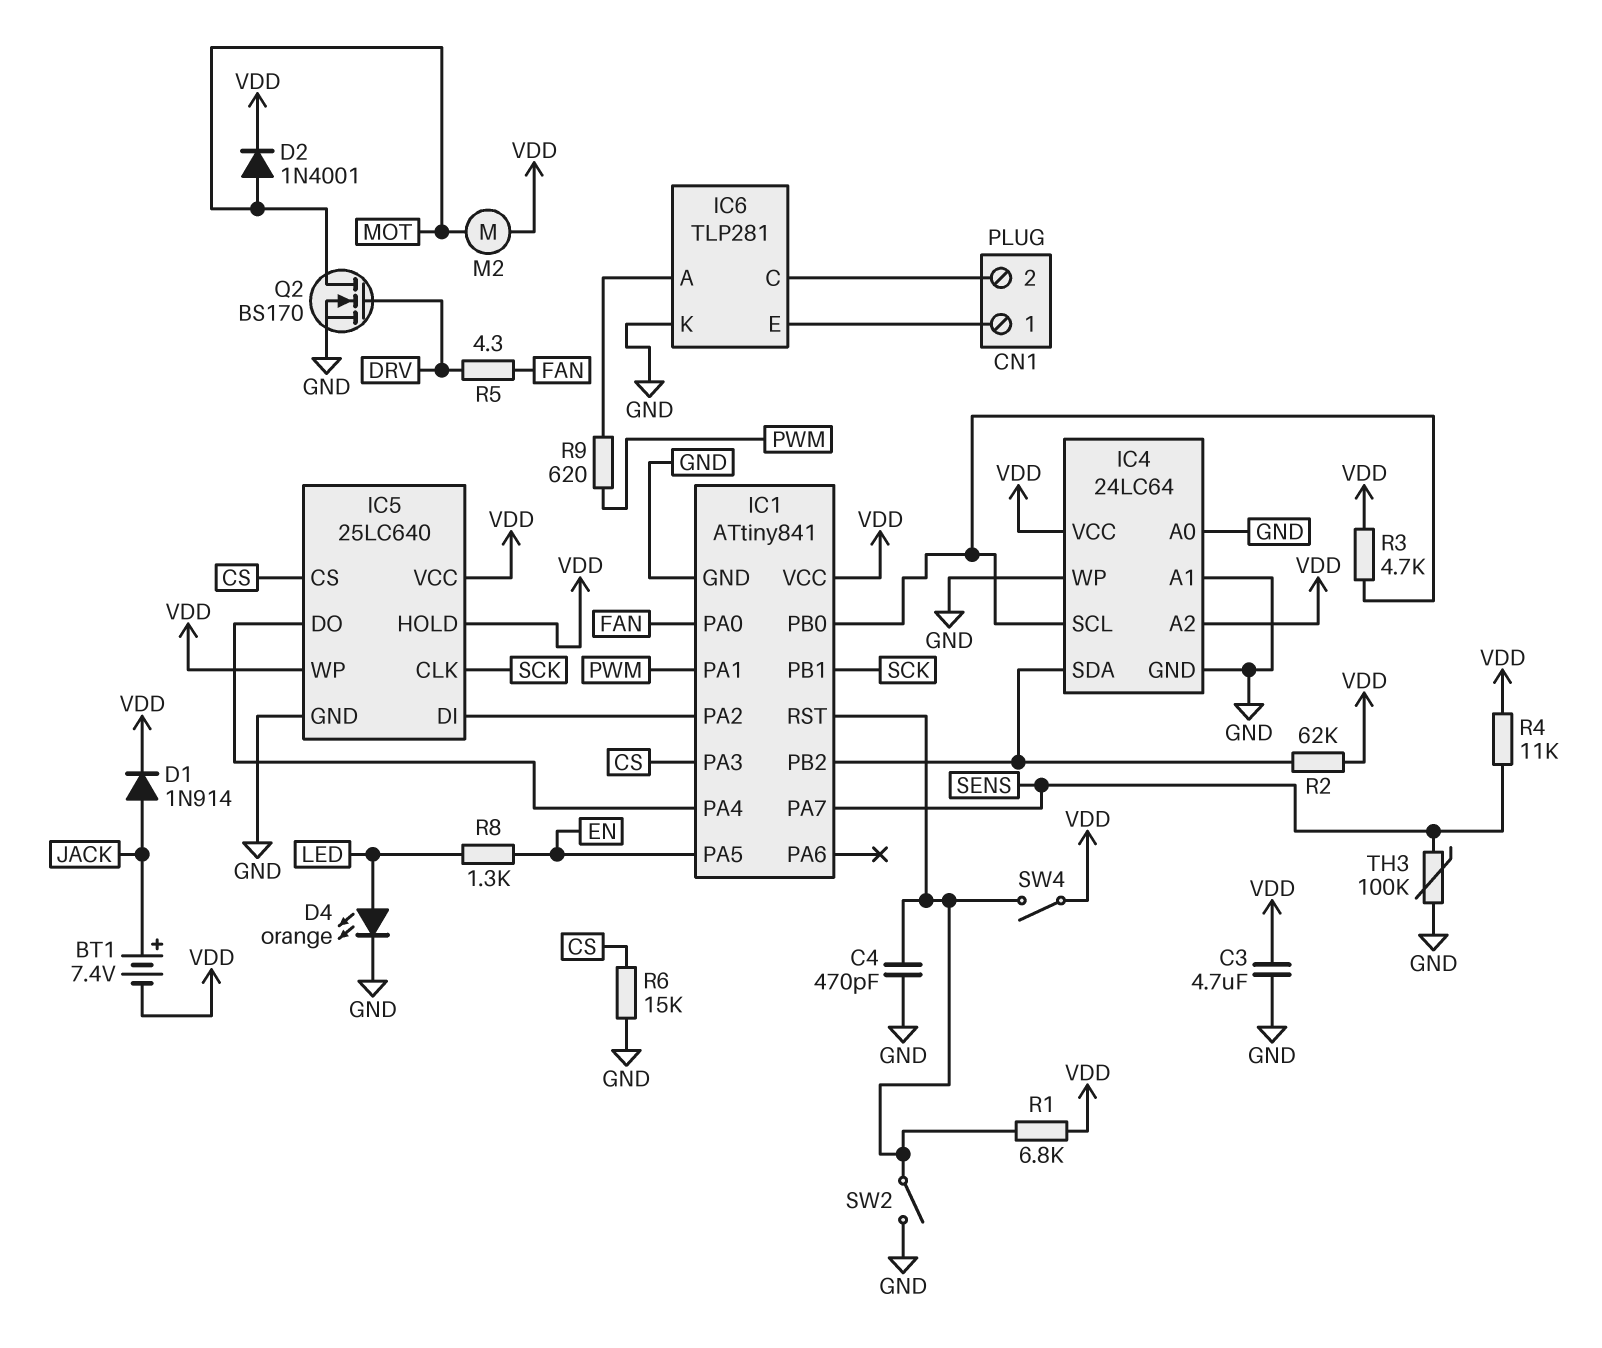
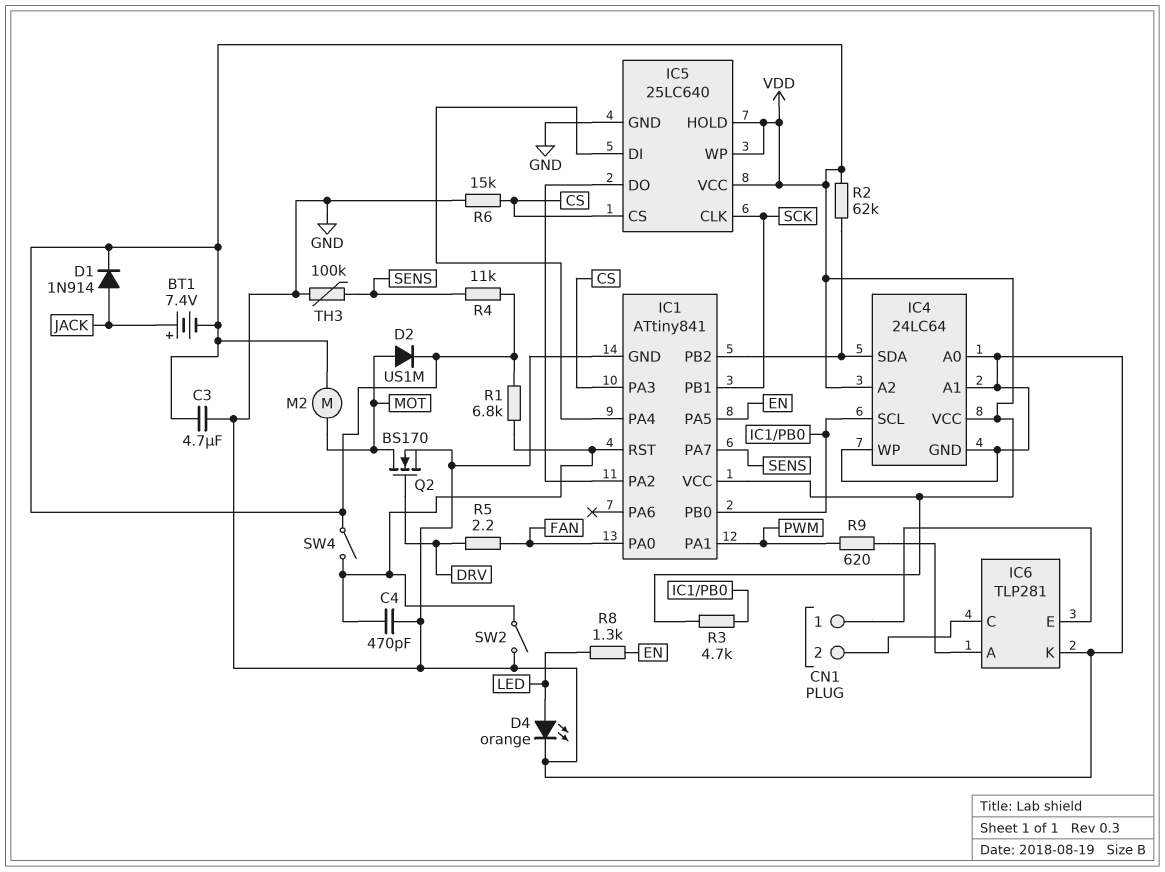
D2: diode 1N4001 (A MOT, K VDD) -> diode US1M (A MOT, K VDD)
IC5 pin DI: IC1/PA2 -> IC1/PA4
IC5 pin DO: IC1/PA4 -> IC1/PA2
R5: 4.3 (DRV, FAN) -> 2.2 (DRV, FAN)

